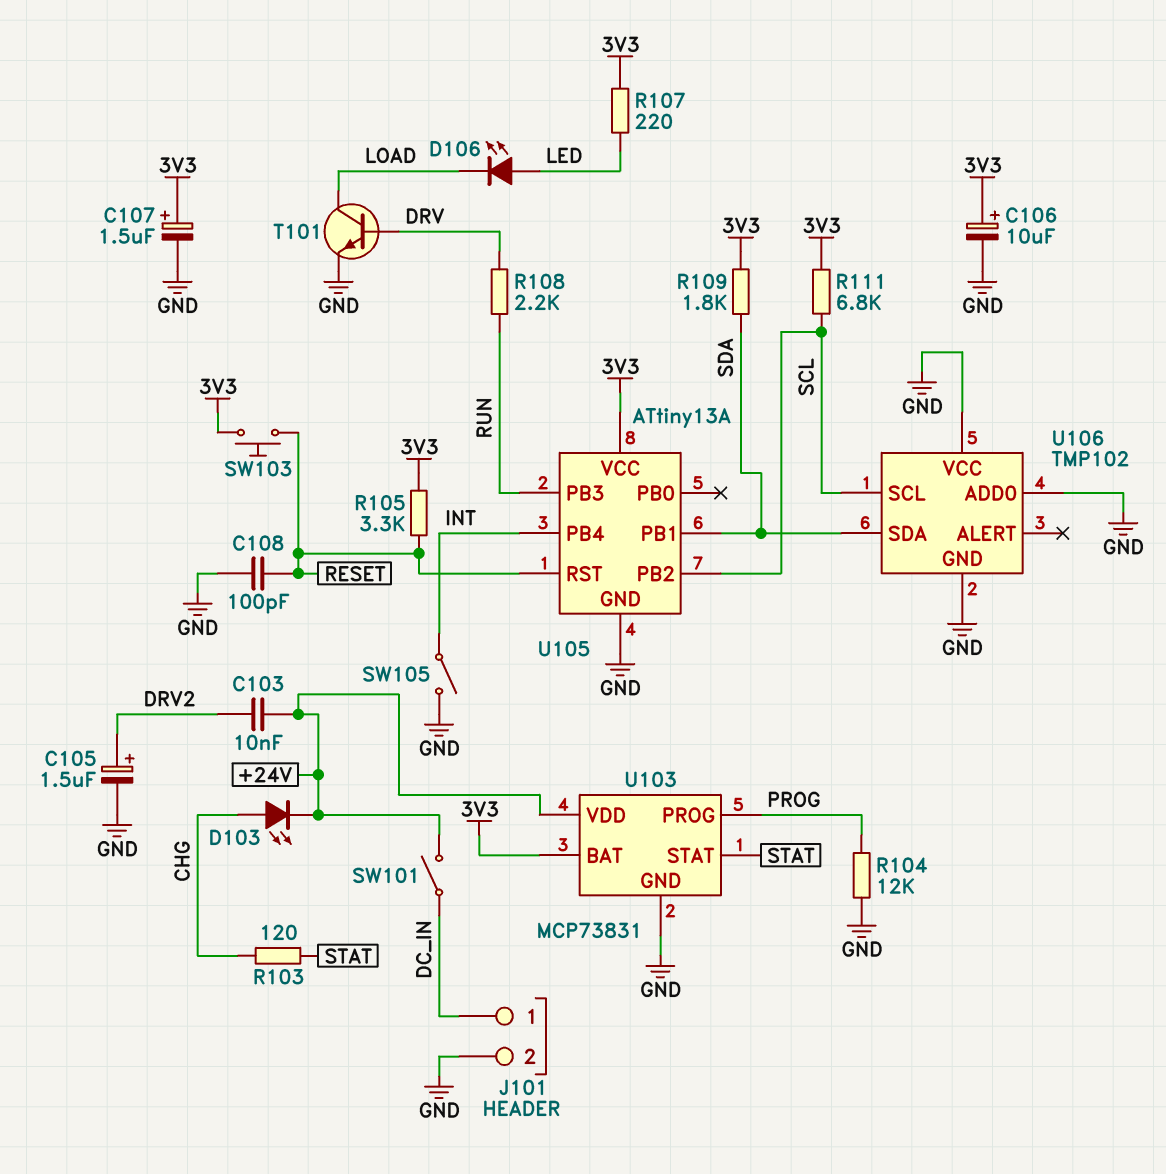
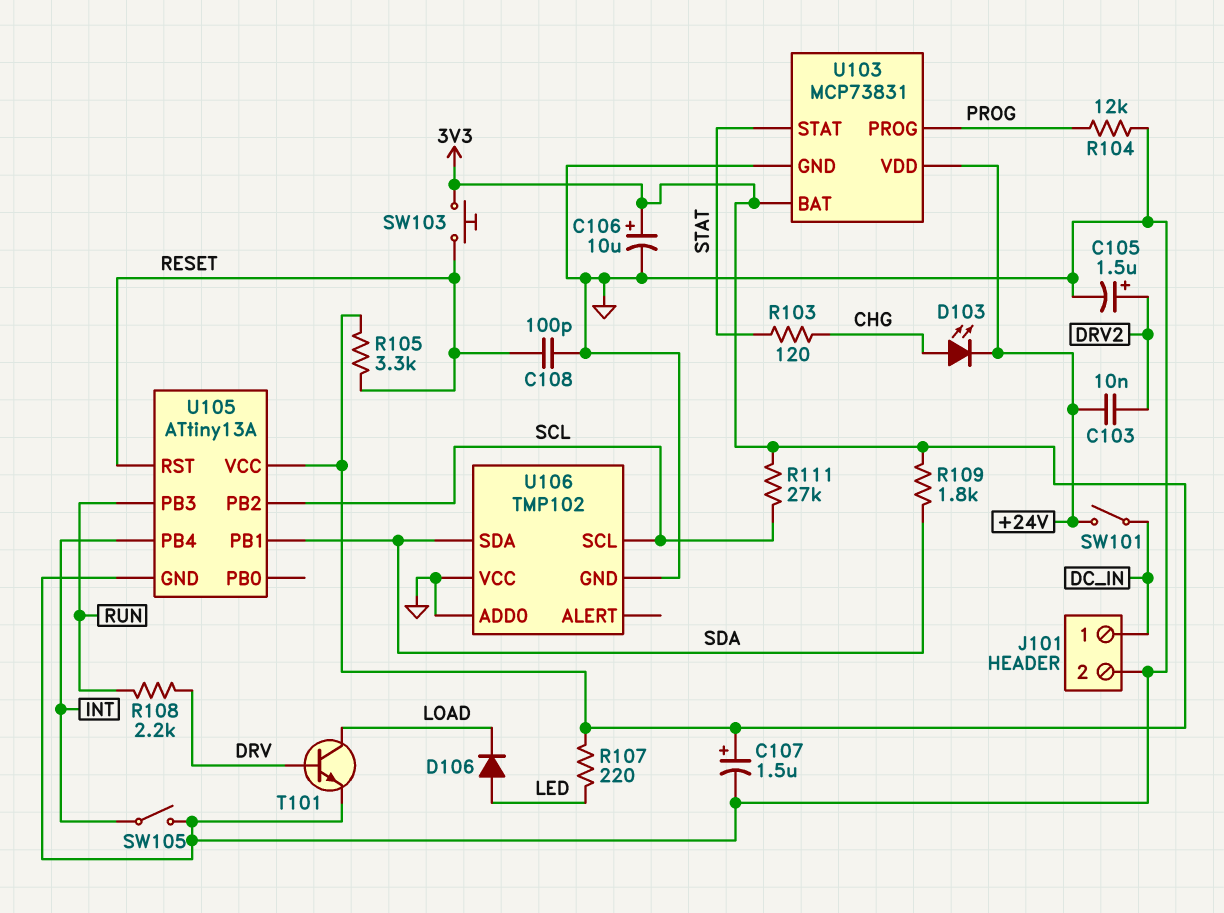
D106: LED (A LED, K LOAD) -> diode (A LED, K LOAD)
R111: 6.8k (3V3, SCL) -> 27k (3V3, SCL)

